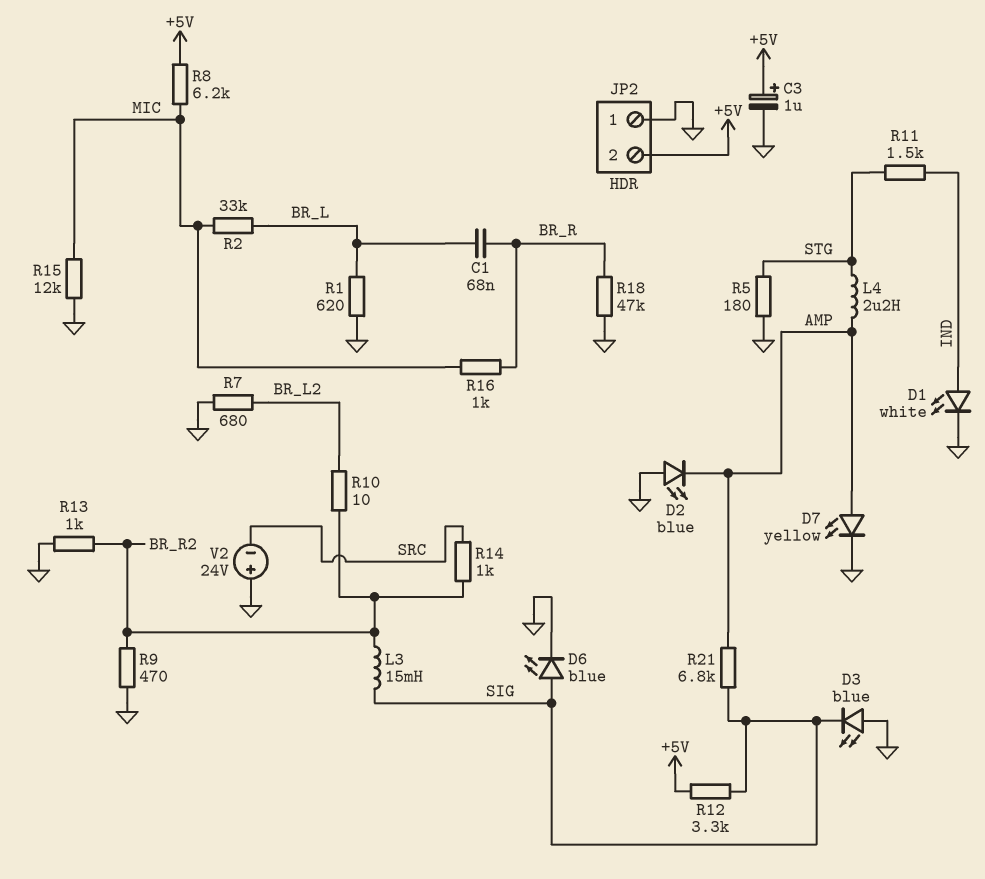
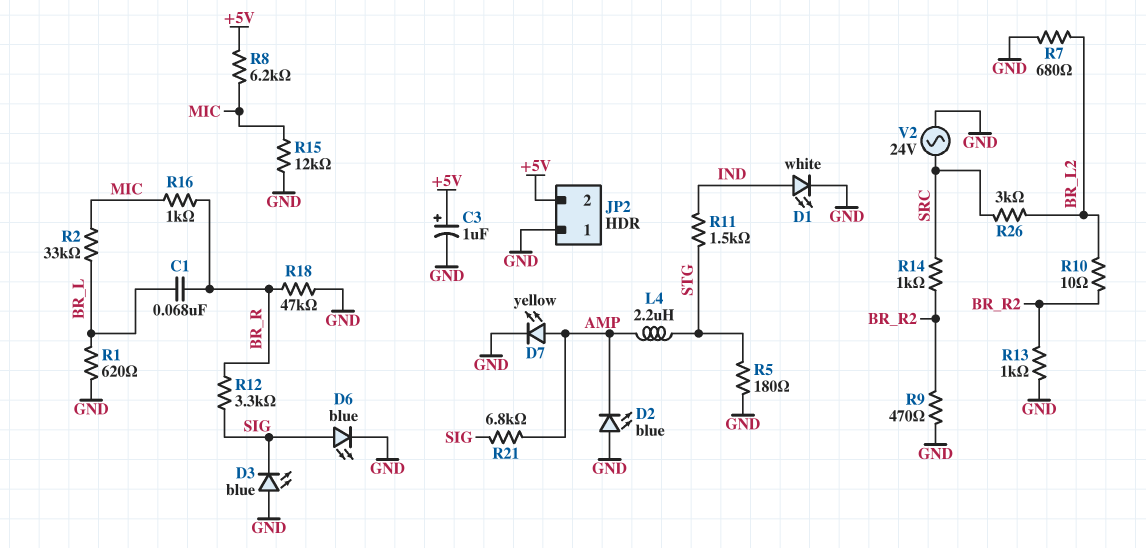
L3: 15mH (BR_R2, SIG) -> none
R12: 3.3k (+5V, SIG) -> 3.3k (BR_R, SIG)
R26: none -> 3k (BR_L2, SRC)
V2: 24V (plus GND, minus SRC) -> AC 24V (GND, SRC)

